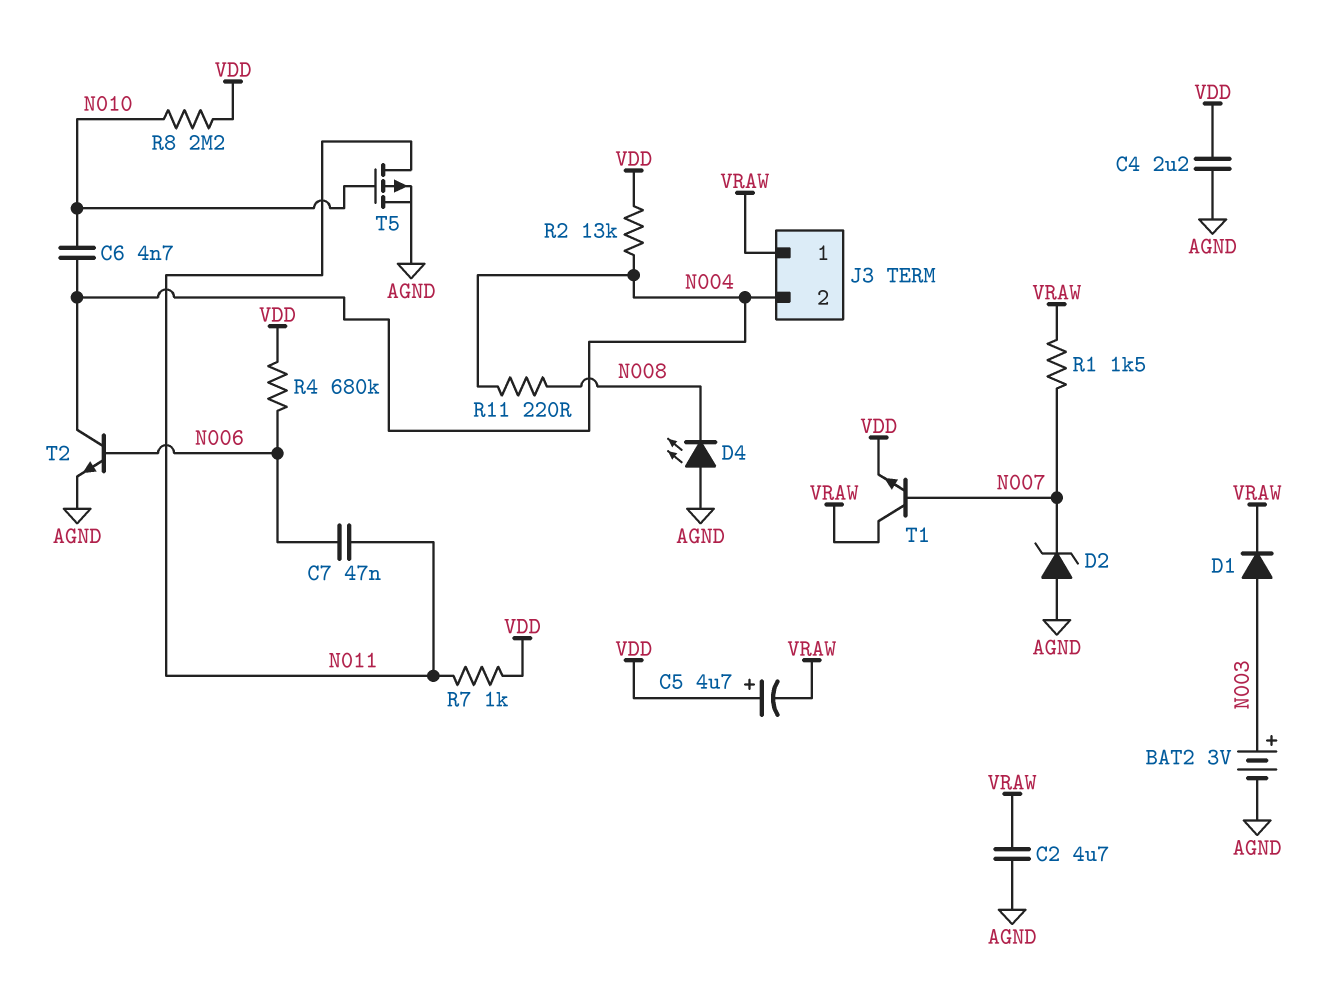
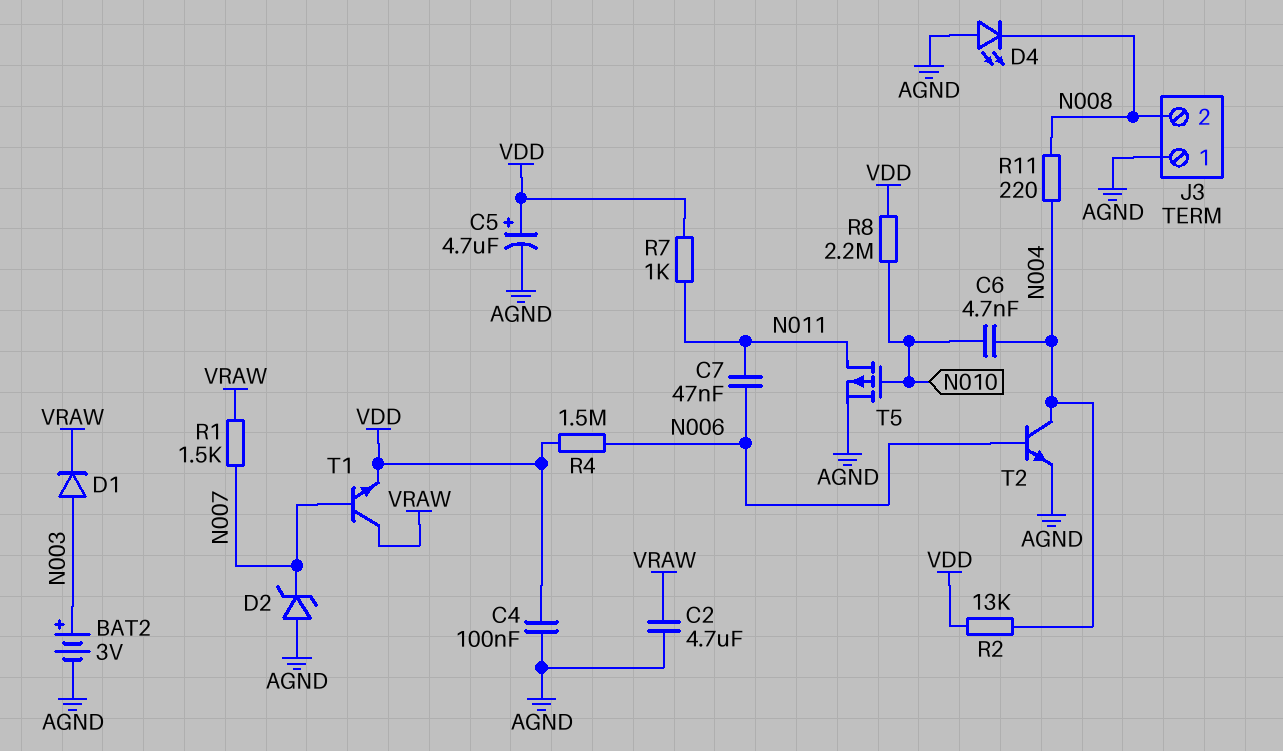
C4: 2.2uF (AGND, VDD) -> 100nF (AGND, VDD)
C5: 4.7uF (plus VDD, minus VRAW) -> 4.7uF (plus VDD, minus AGND)
J3 pin 1: VRAW -> AGND
J3 pin 2: N004 -> N008
R4: 680k (N006, VDD) -> 1.5M (N006, VDD)

